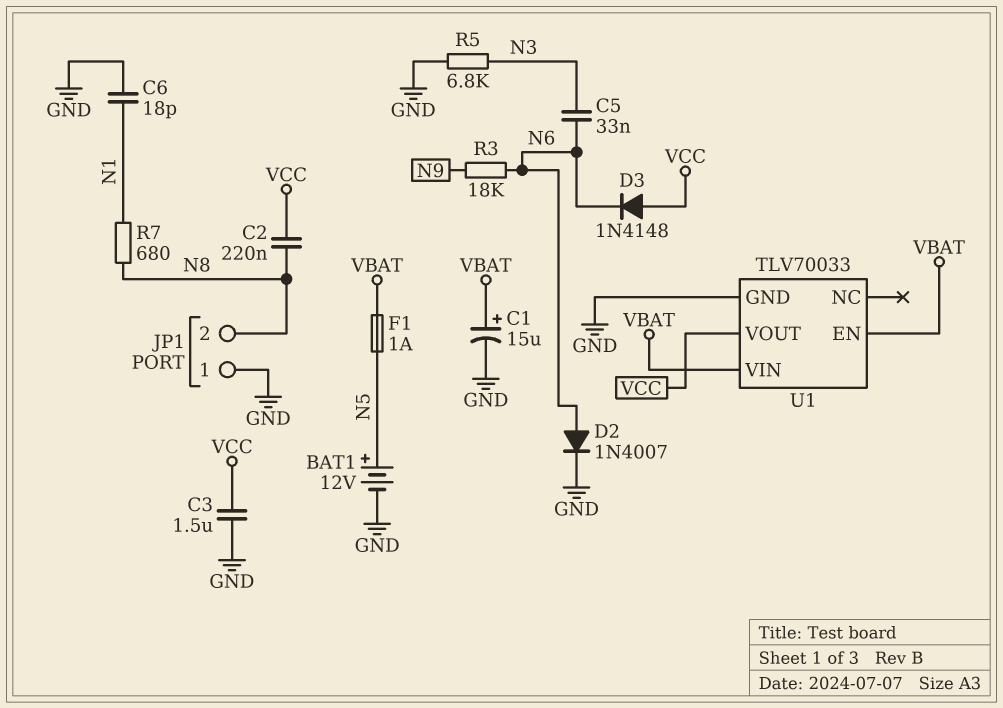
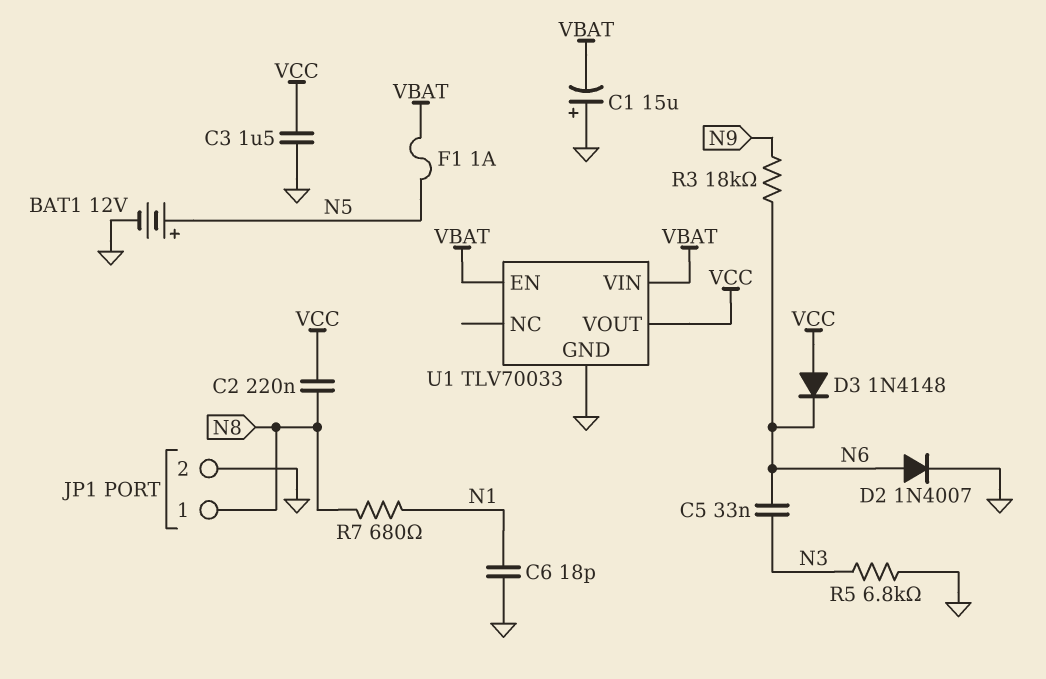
C1: 15uF (plus VBAT, minus GND) -> 15uF (plus GND, minus VBAT)
JP1 pin 1: GND -> N8
JP1 pin 2: N8 -> GND

